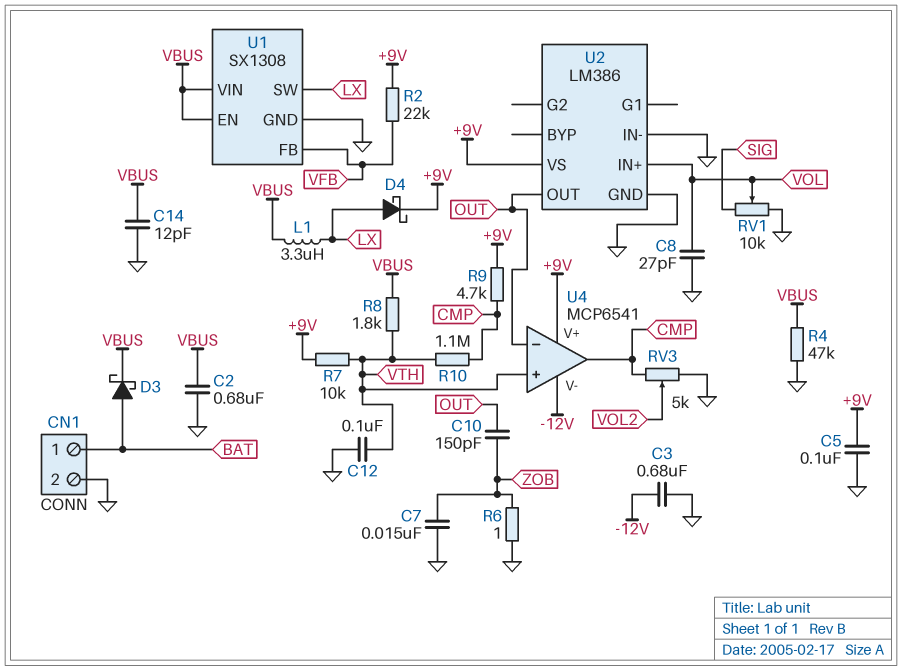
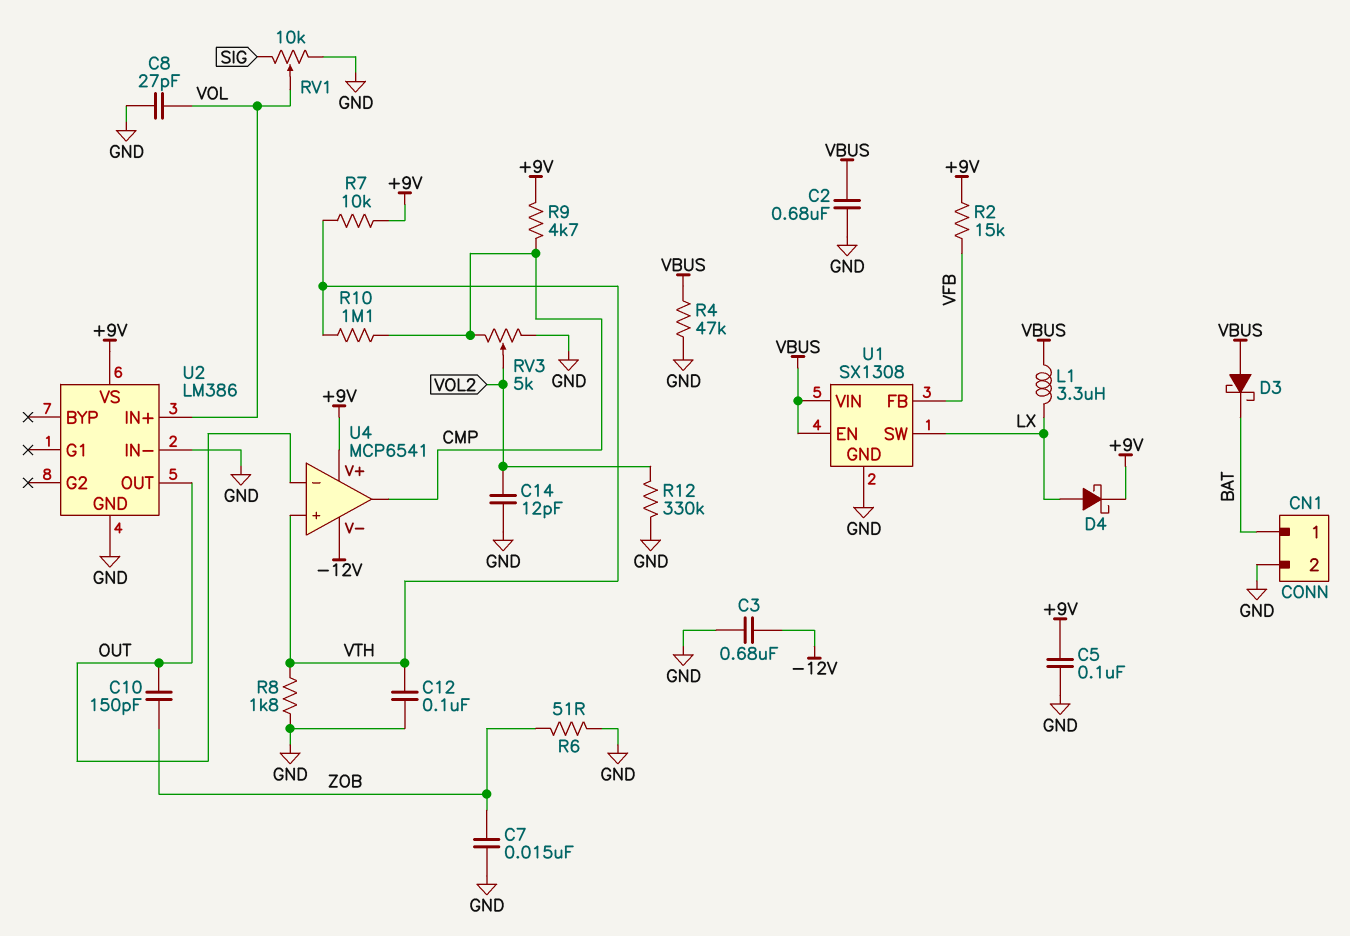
C14: 12pF (GND, VBUS) -> 12pF (GND, VOL2)
D3: schottky (A BAT, K VBUS) -> schottky (A VBUS, K BAT)
R2: 22k (+9V, VFB) -> 15k (+9V, VFB)
R6: 1 (GND, ZOB) -> 51 (GND, ZOB)
R8: 1.8k (VBUS, VTH) -> 1.8k (GND, VTH)
R12: none -> 330k (GND, VOL2)

